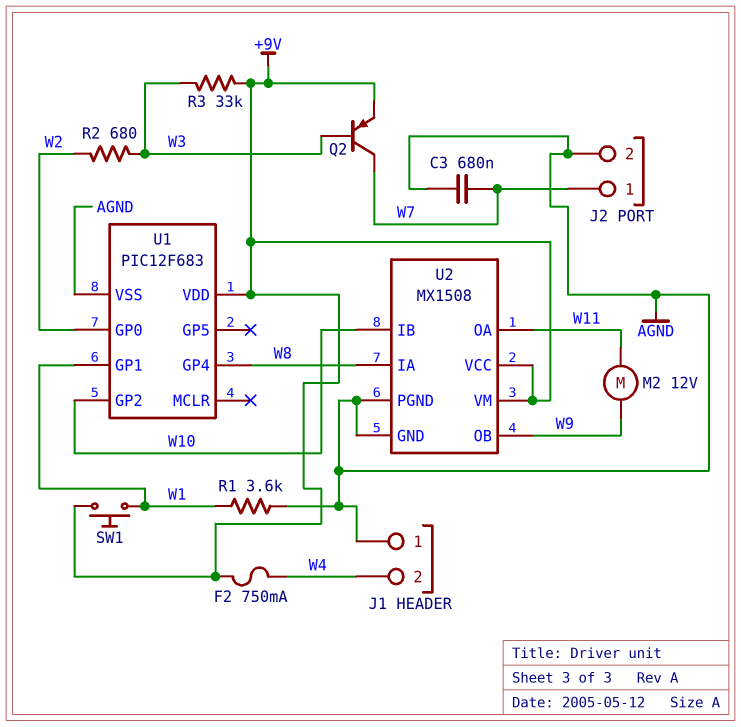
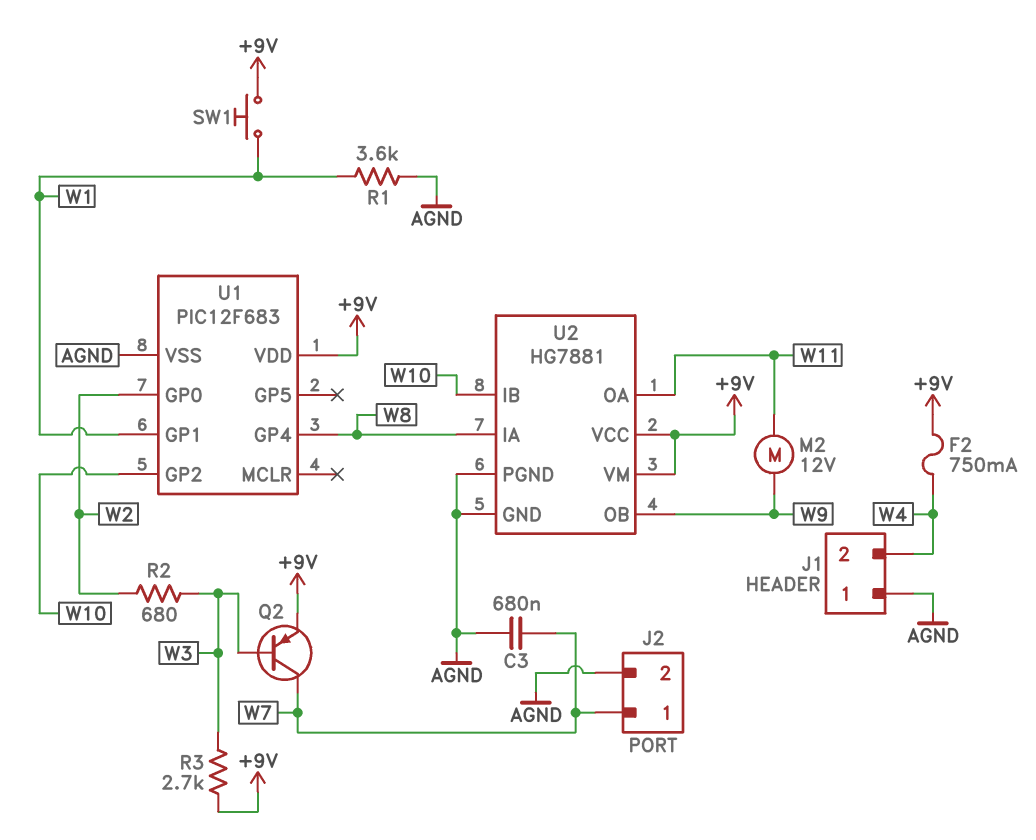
R3: 33k (+9V, W3) -> 2.7k (+9V, W3)
U2: MX1508 -> HG7881

